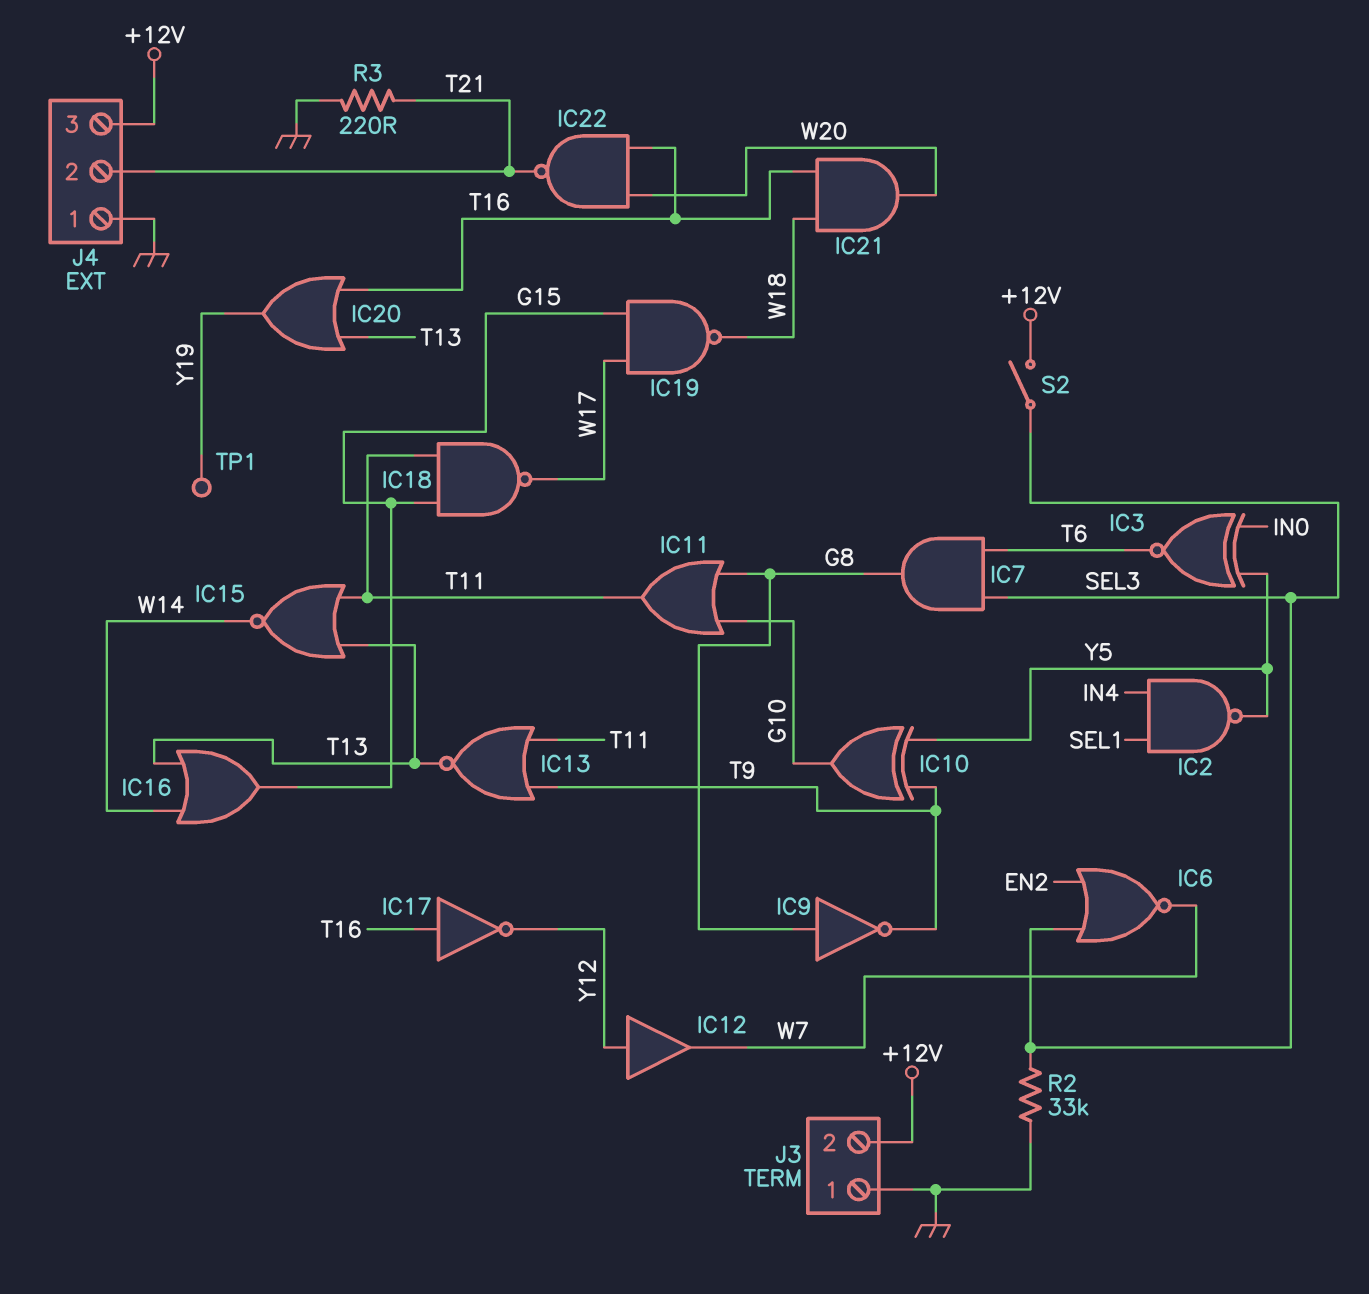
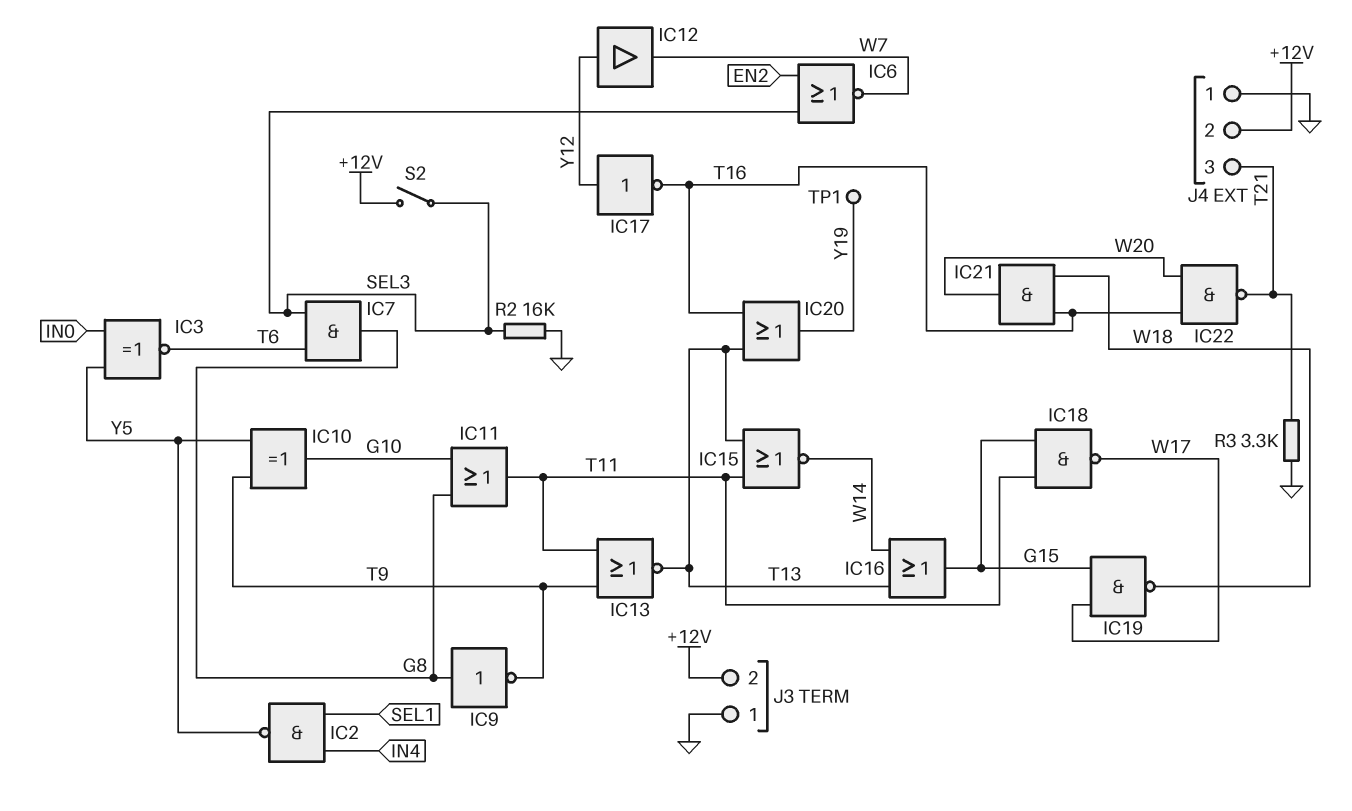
IC17: NOT (in T16, out Y12) -> NOT (in Y12, out T16)
J4 pin 2: T21 -> +12V
J4 pin 3: +12V -> T21
R2: 33k (GND, SEL3) -> 16k (GND, SEL3)
R3: 220 (GND, T21) -> 3.3k (GND, T21)

